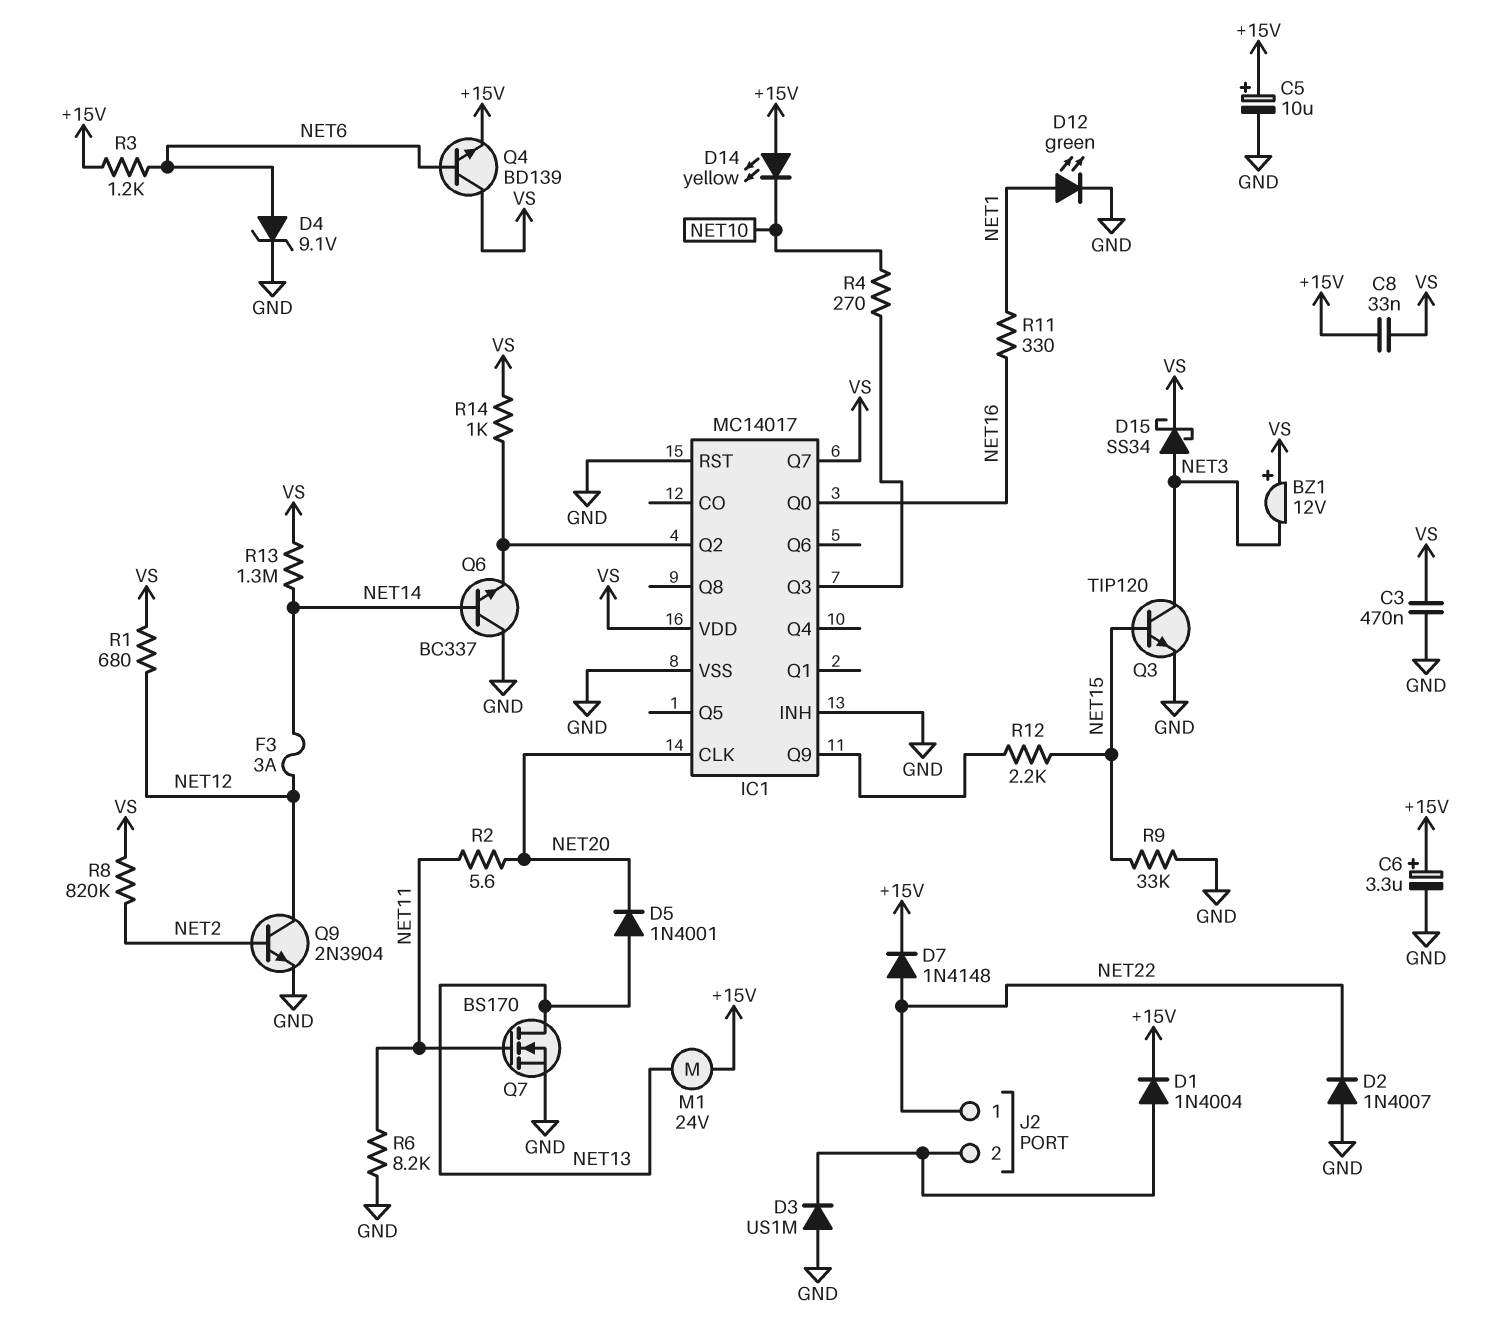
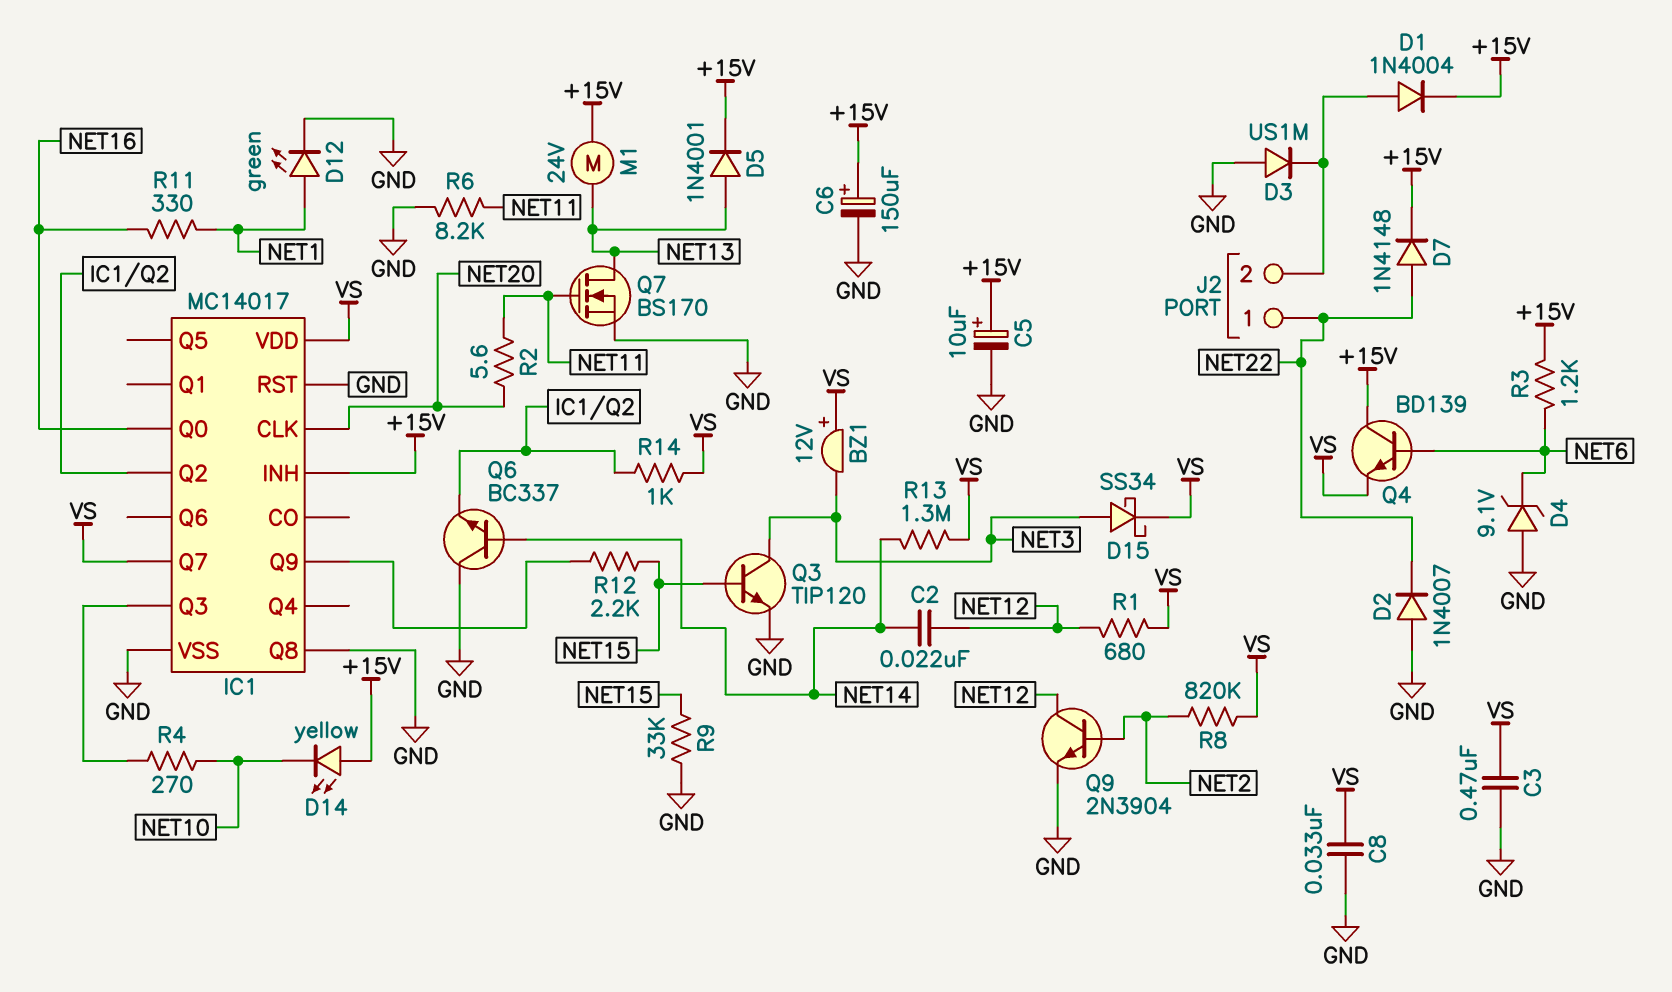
C2: none -> 22nF (NET12, NET14)
C6: 3.3uF (plus +15V, minus GND) -> 150uF (plus +15V, minus GND)
C8: 33nF (+15V, VS) -> 33nF (GND, VS)
D4: zener 9.1V (A NET6, K GND) -> zener 9.1V (A GND, K NET6)
D5: diode 1N4001 (A NET13, K NET20) -> diode 1N4001 (A NET13, K +15V)
F3: 3A (NET12, NET14) -> none
IC1 pin INH: GND -> +15V
IC1 pin Q8: none -> GND
Q4: NPN BD139 (B NET6, C VS, E +15V) -> NPN BD139 (B NET6, C +15V, E VS)

